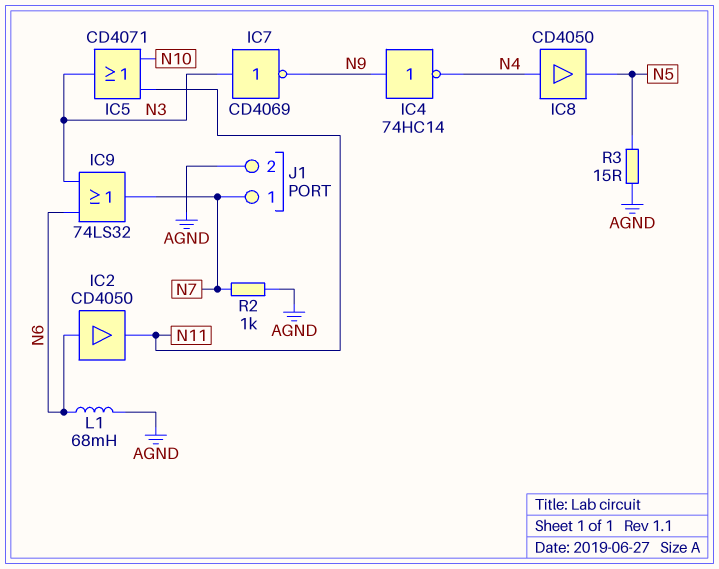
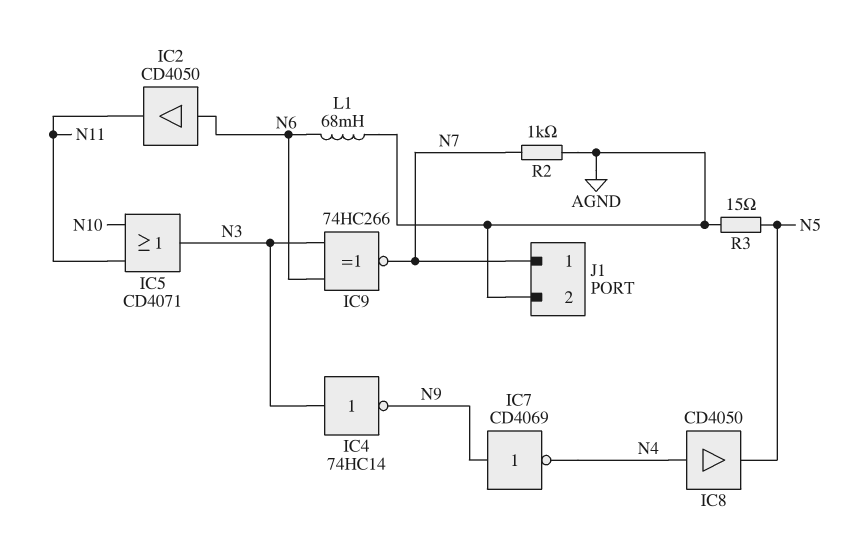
IC4: NOT 74HC14 (in N9, out N4) -> NOT 74HC14 (in N3, out N9)
IC7: NOT CD4069 (in N3, out N9) -> NOT CD4069 (in N9, out N4)
IC9: OR 74LS32 (in N3, in N6, out N7) -> XNOR 74HC266 (in N3, in N6, out N7)

